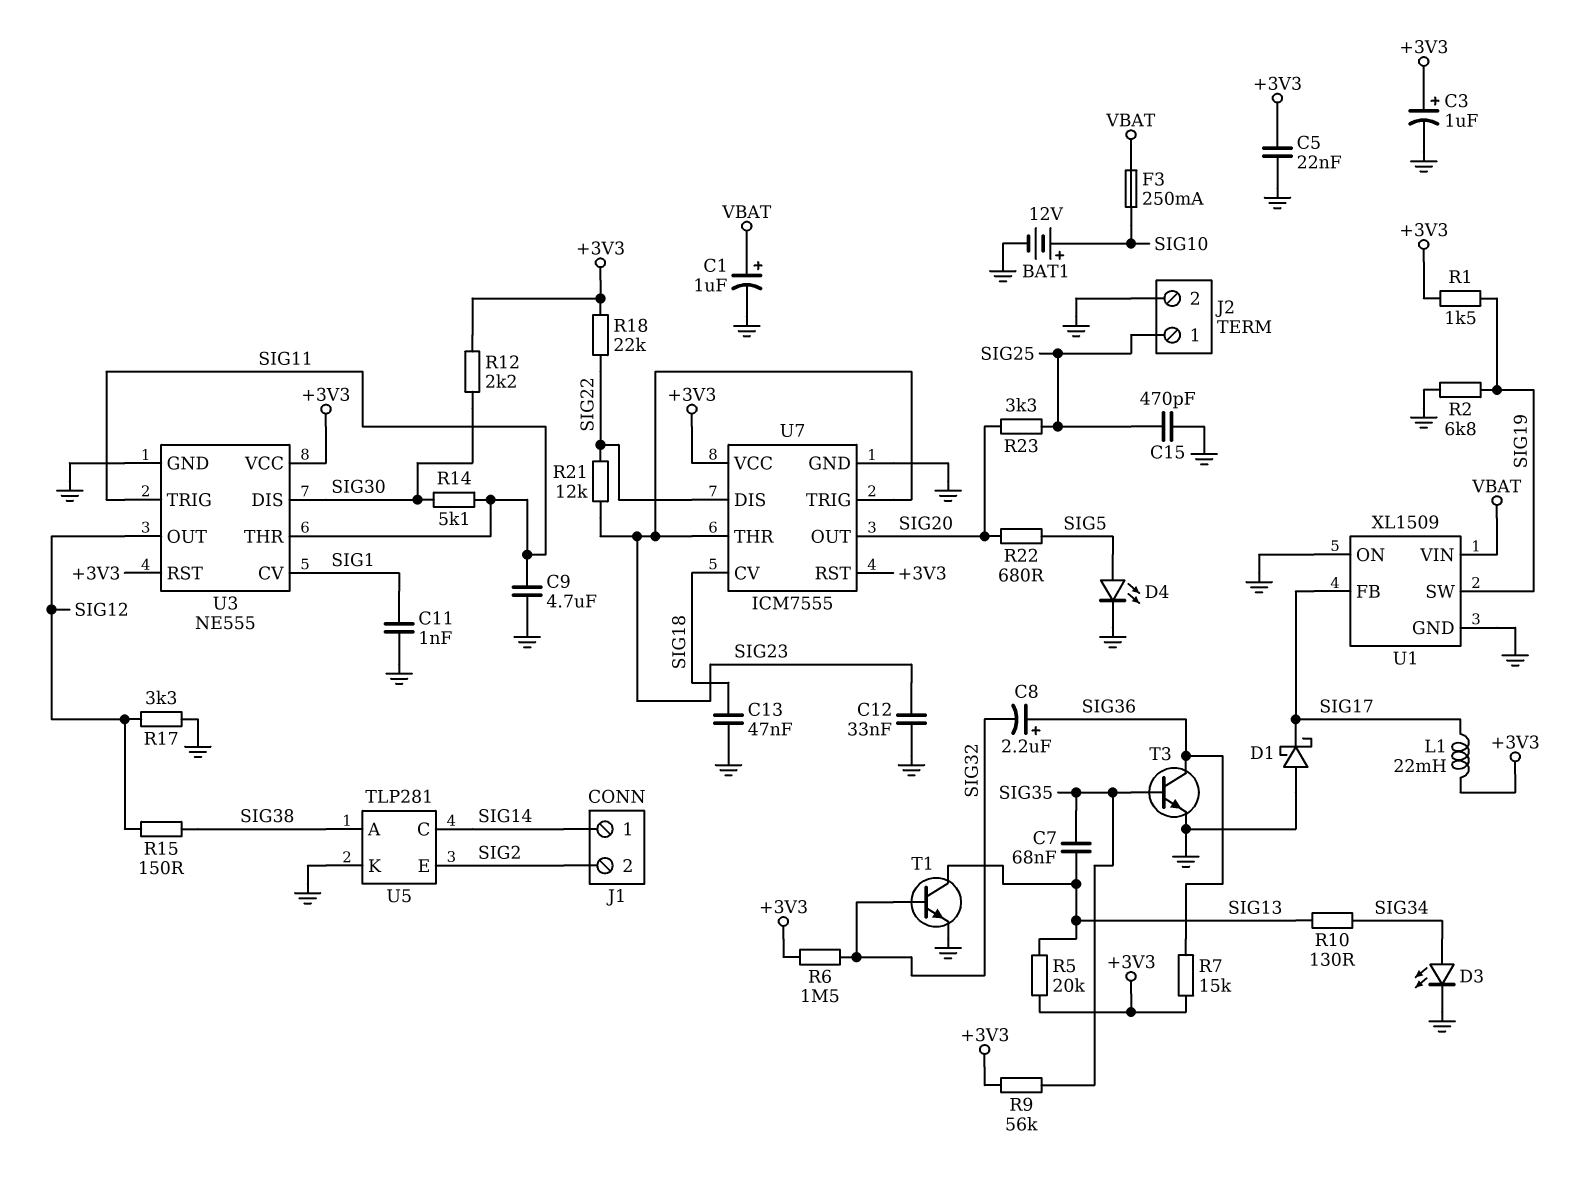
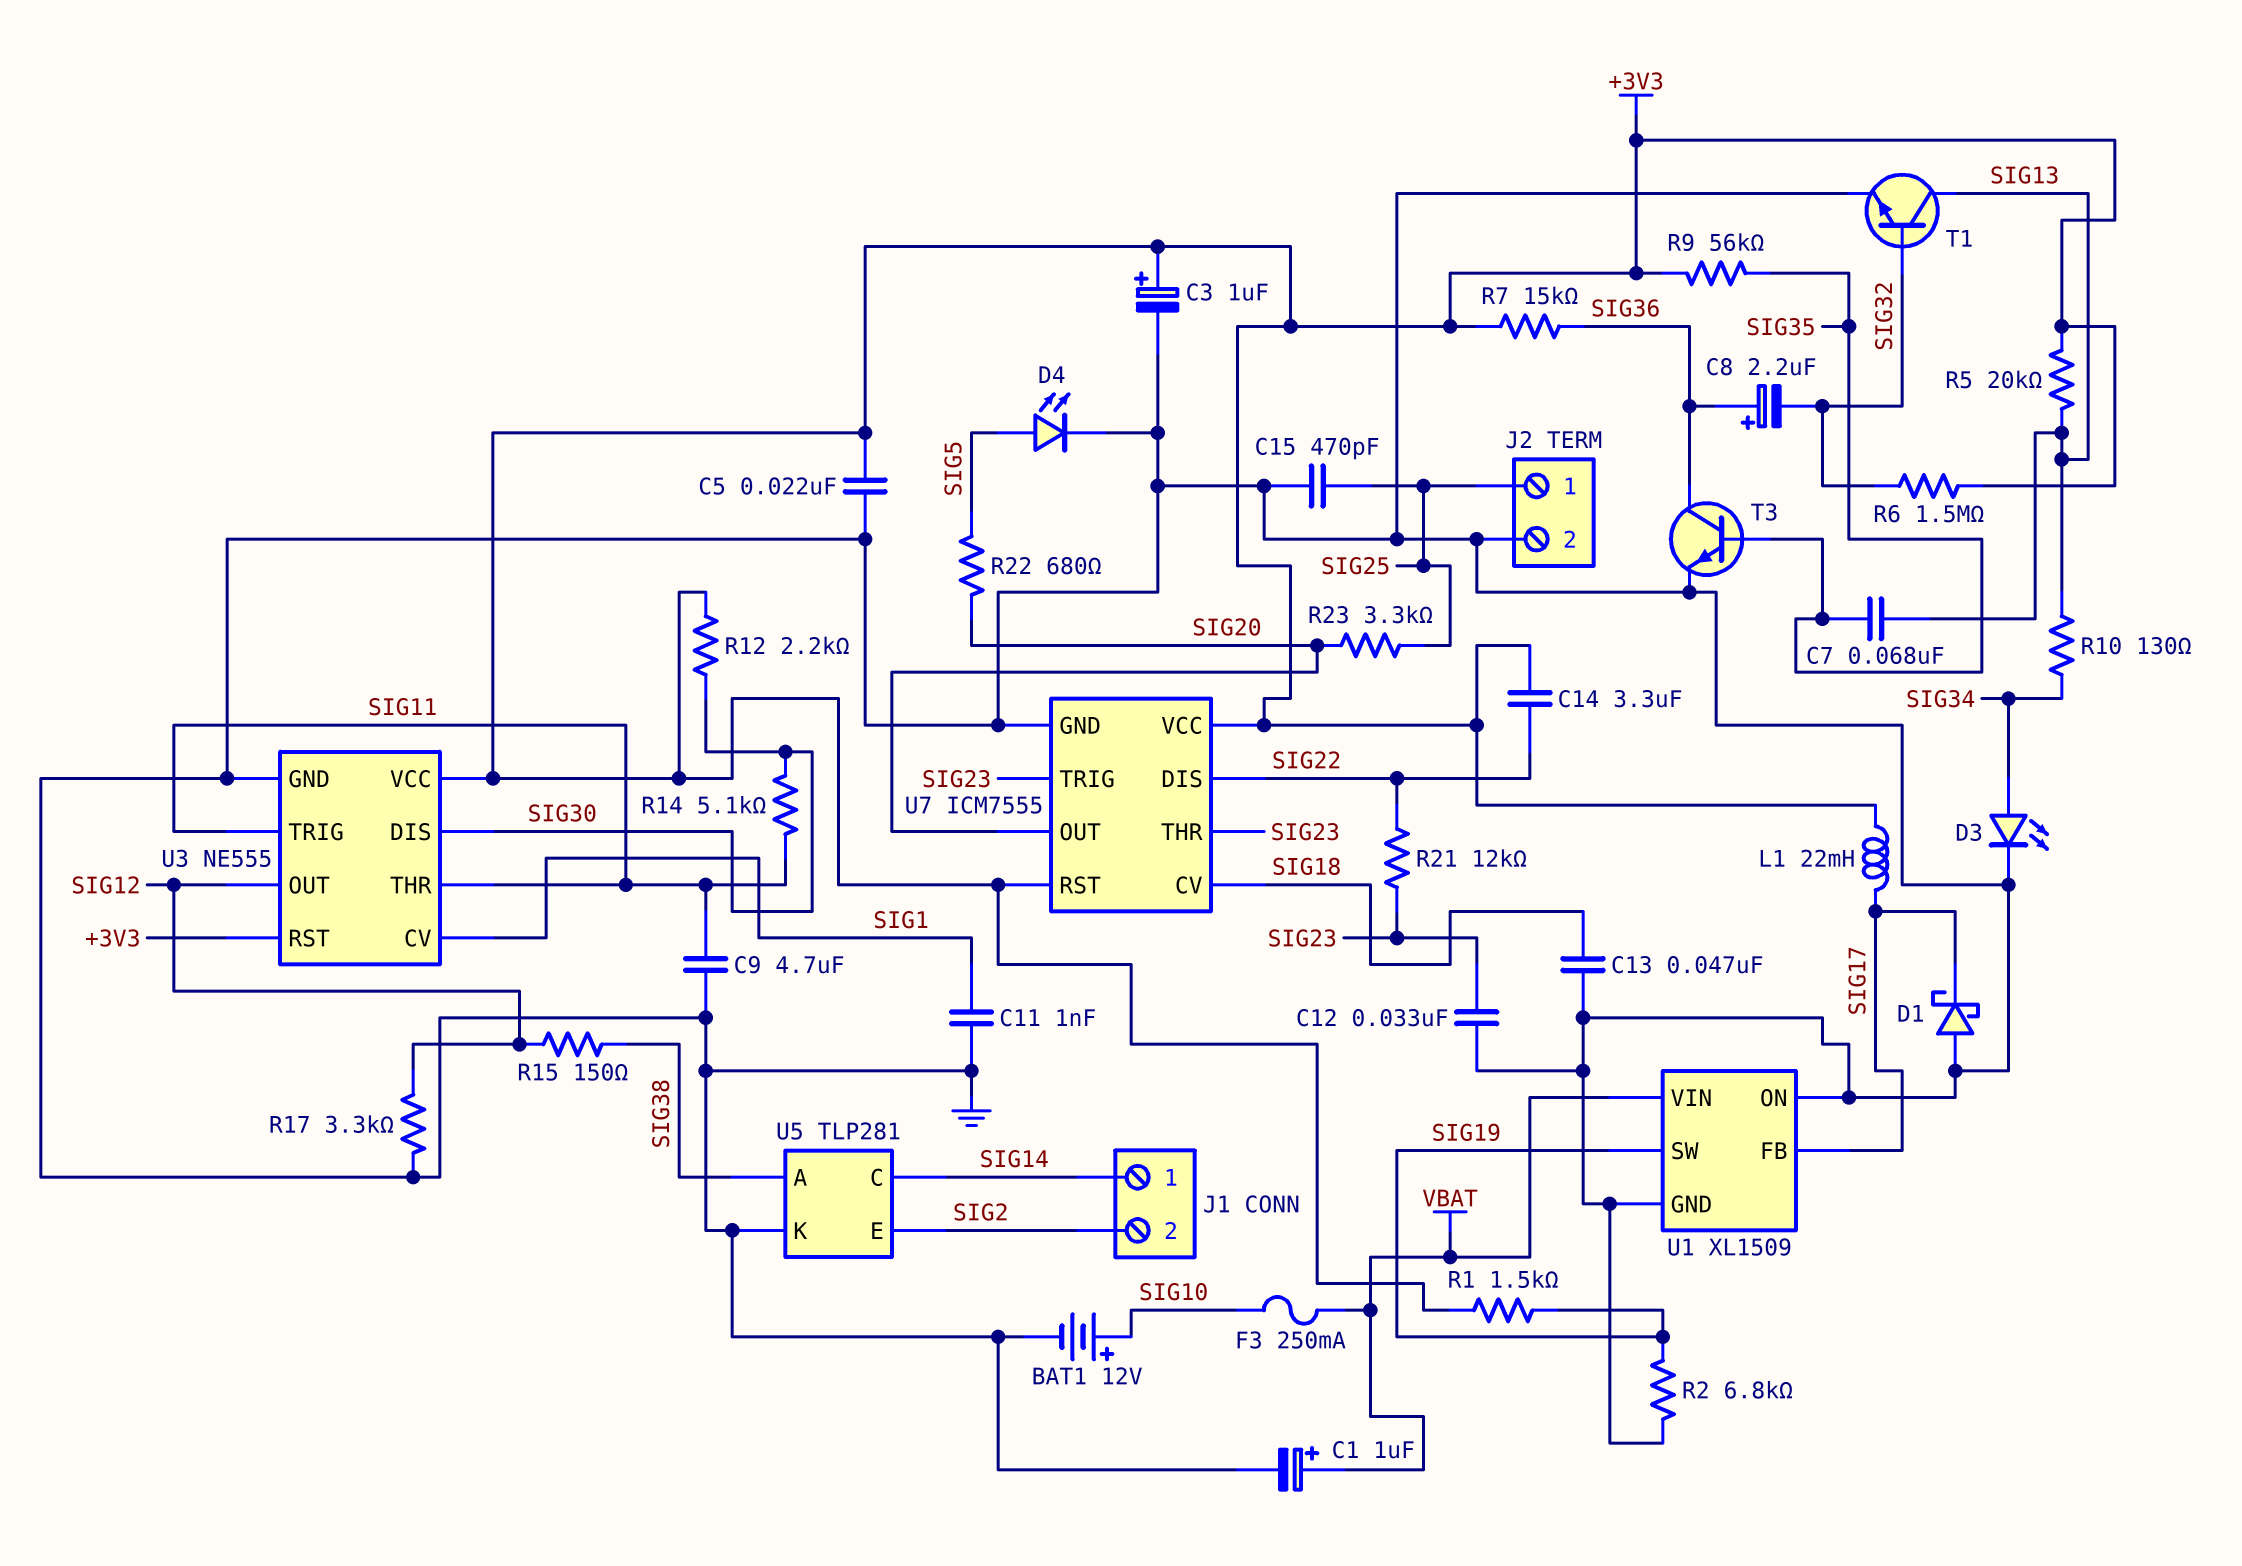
C14: none -> 3.3uF (+3V3, SIG22)
R18: 22k (+3V3, SIG22) -> none

